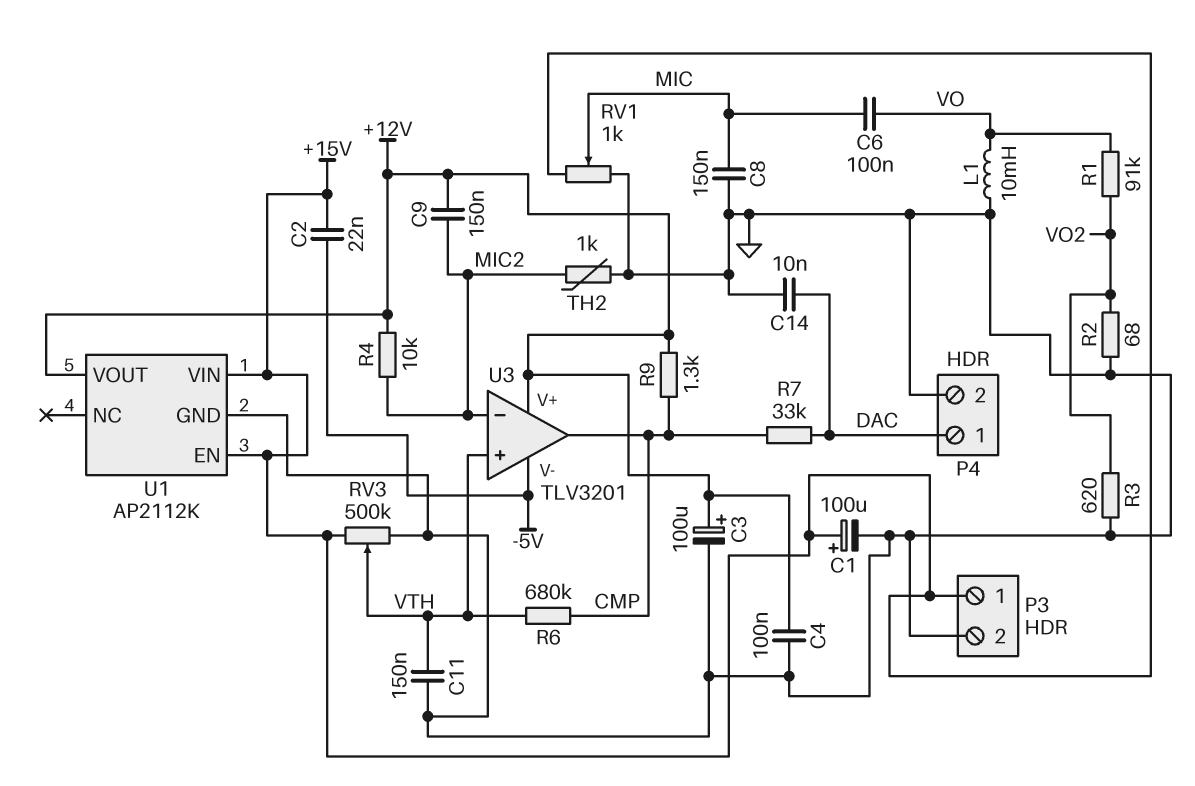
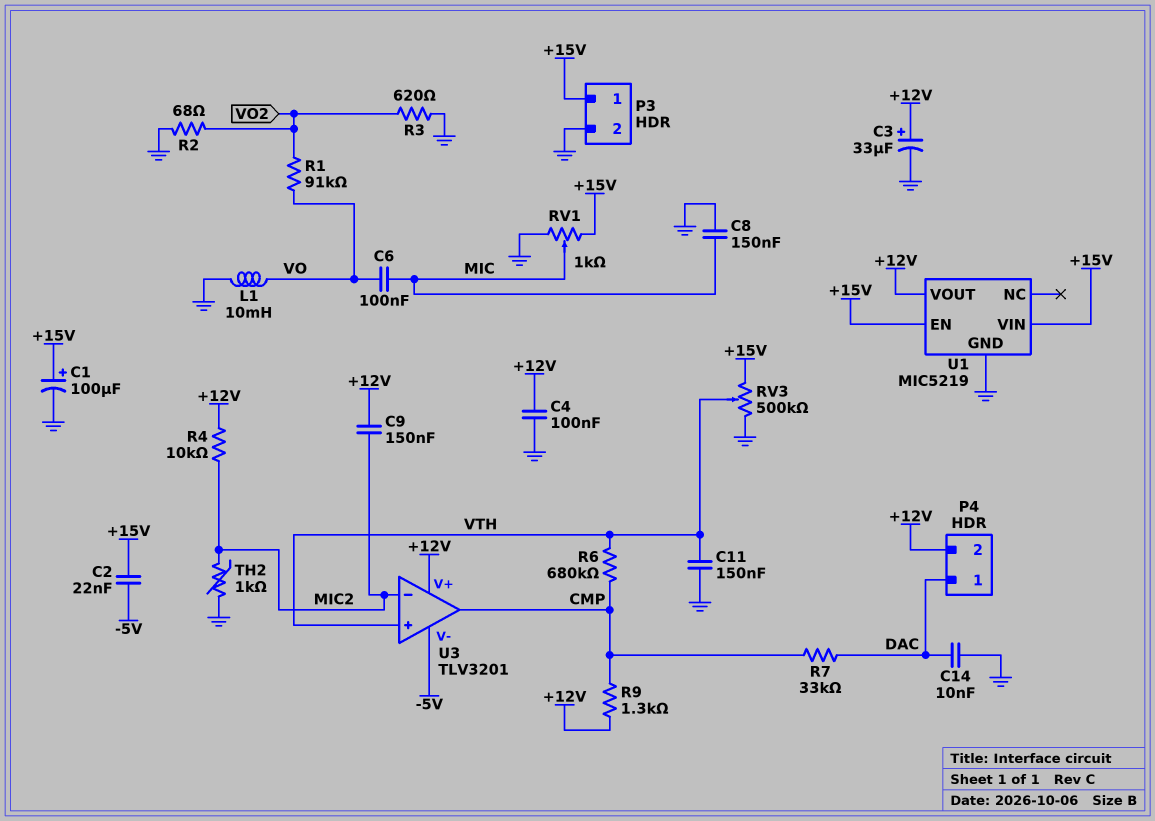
C3: 100uF (plus +12V, minus GND) -> 33uF (plus +12V, minus GND)
P4 pin 2: GND -> +12V
U1: AP2112K -> MIC5219

